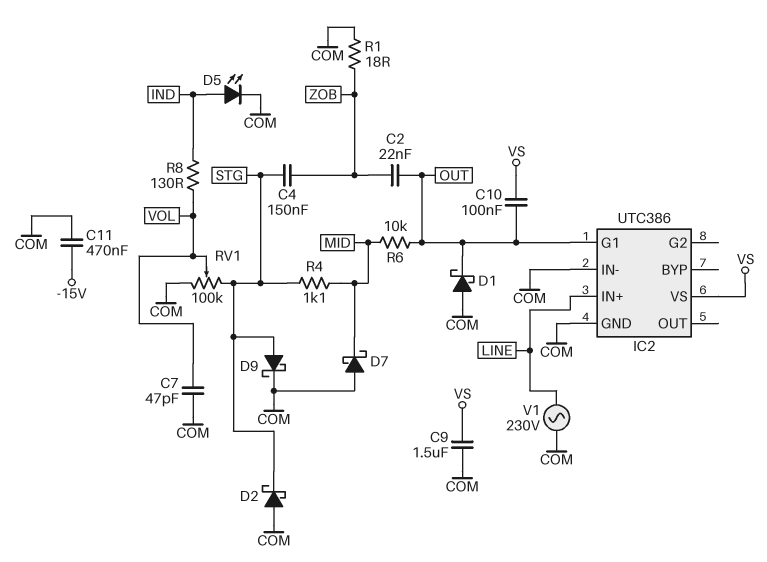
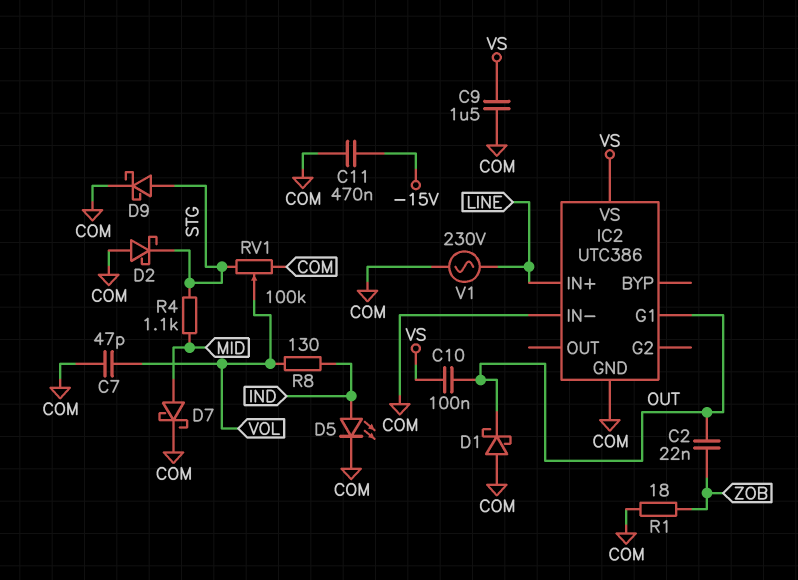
C4: 150nF (STG, ZOB) -> none
D7: schottky (A COM, K MID) -> schottky (A MID, K COM)
R6: 10k (MID, OUT) -> none

